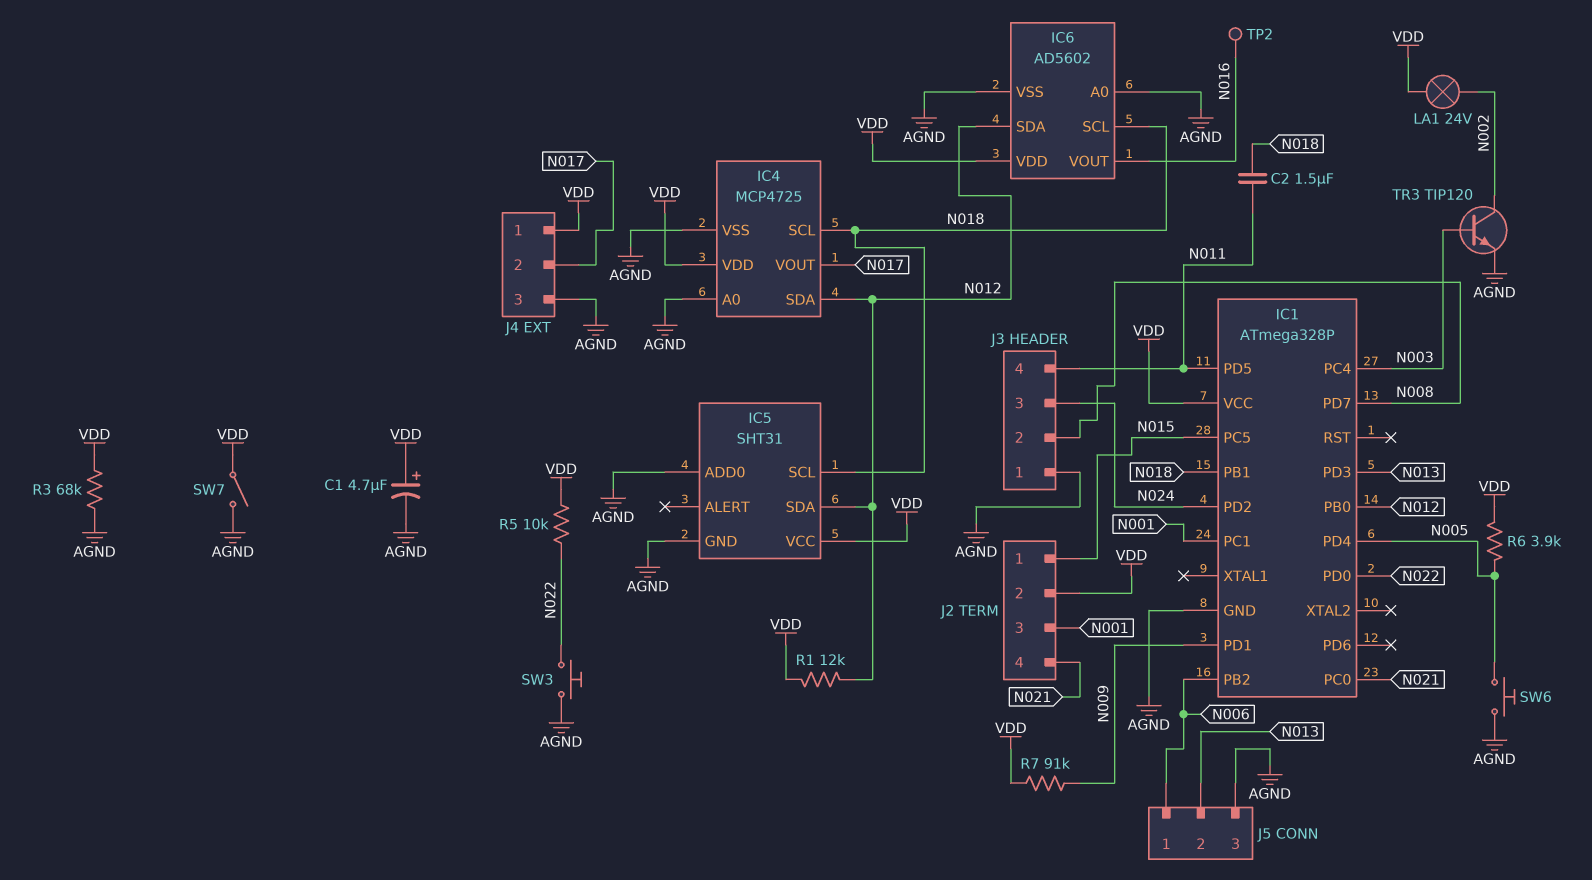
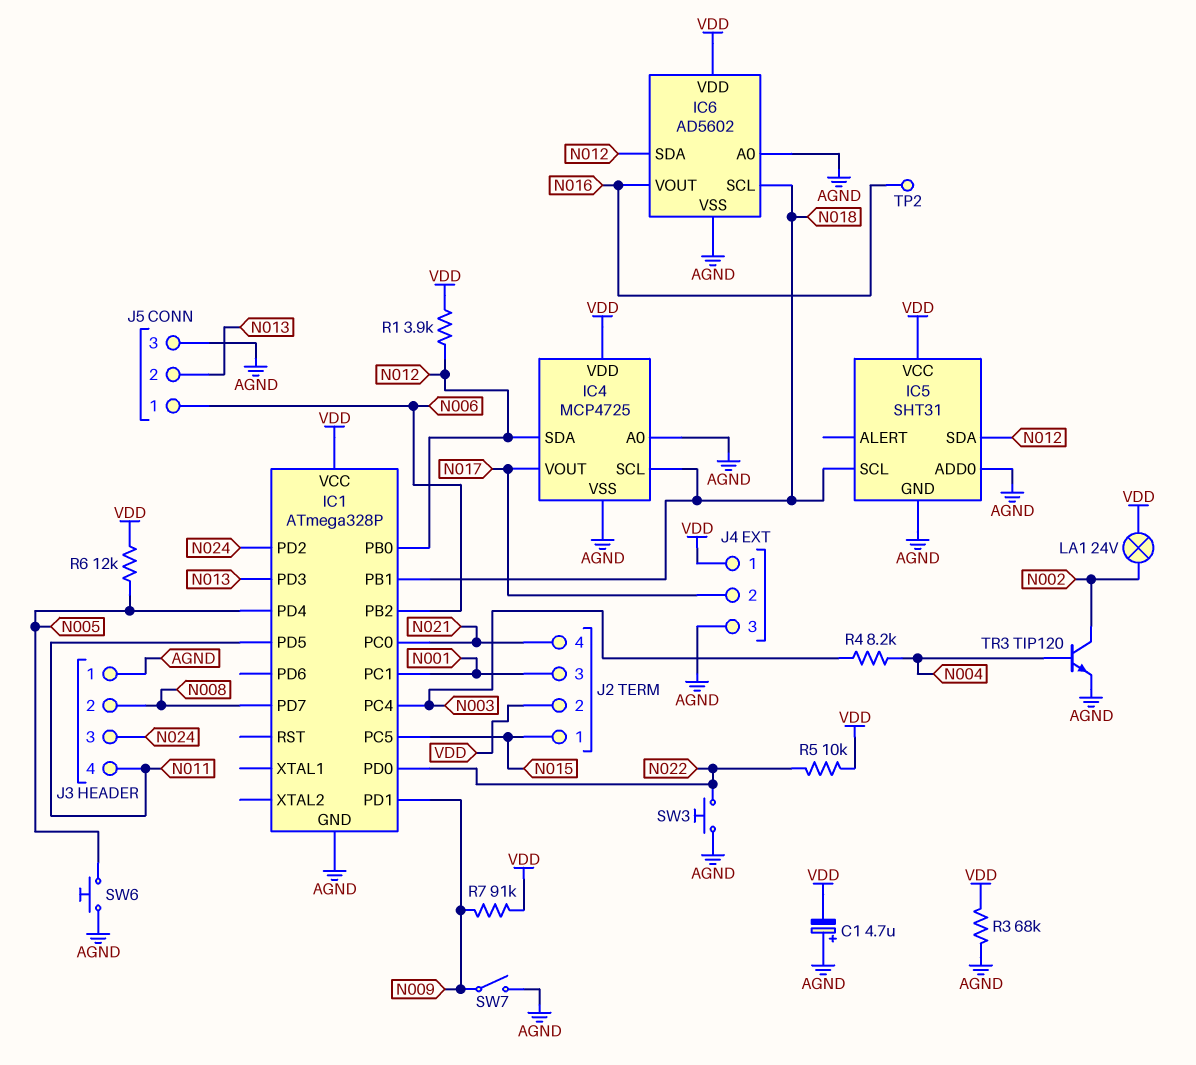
C1: 4.7uF (plus VDD, minus AGND) -> 4.7uF (plus AGND, minus VDD)
C2: 1.5uF (N011, N018) -> none
R1: 12k (N012, VDD) -> 3.9k (N012, VDD)
R4: none -> 8.2k (N003, N004)
R6: 3.9k (N005, VDD) -> 12k (N005, VDD)
SW7: switch (AGND, VDD) -> switch (AGND, N009)
TR3: NPN TIP120 (B N003, C N002, E AGND) -> NPN TIP120 (B N004, C N002, E AGND)

